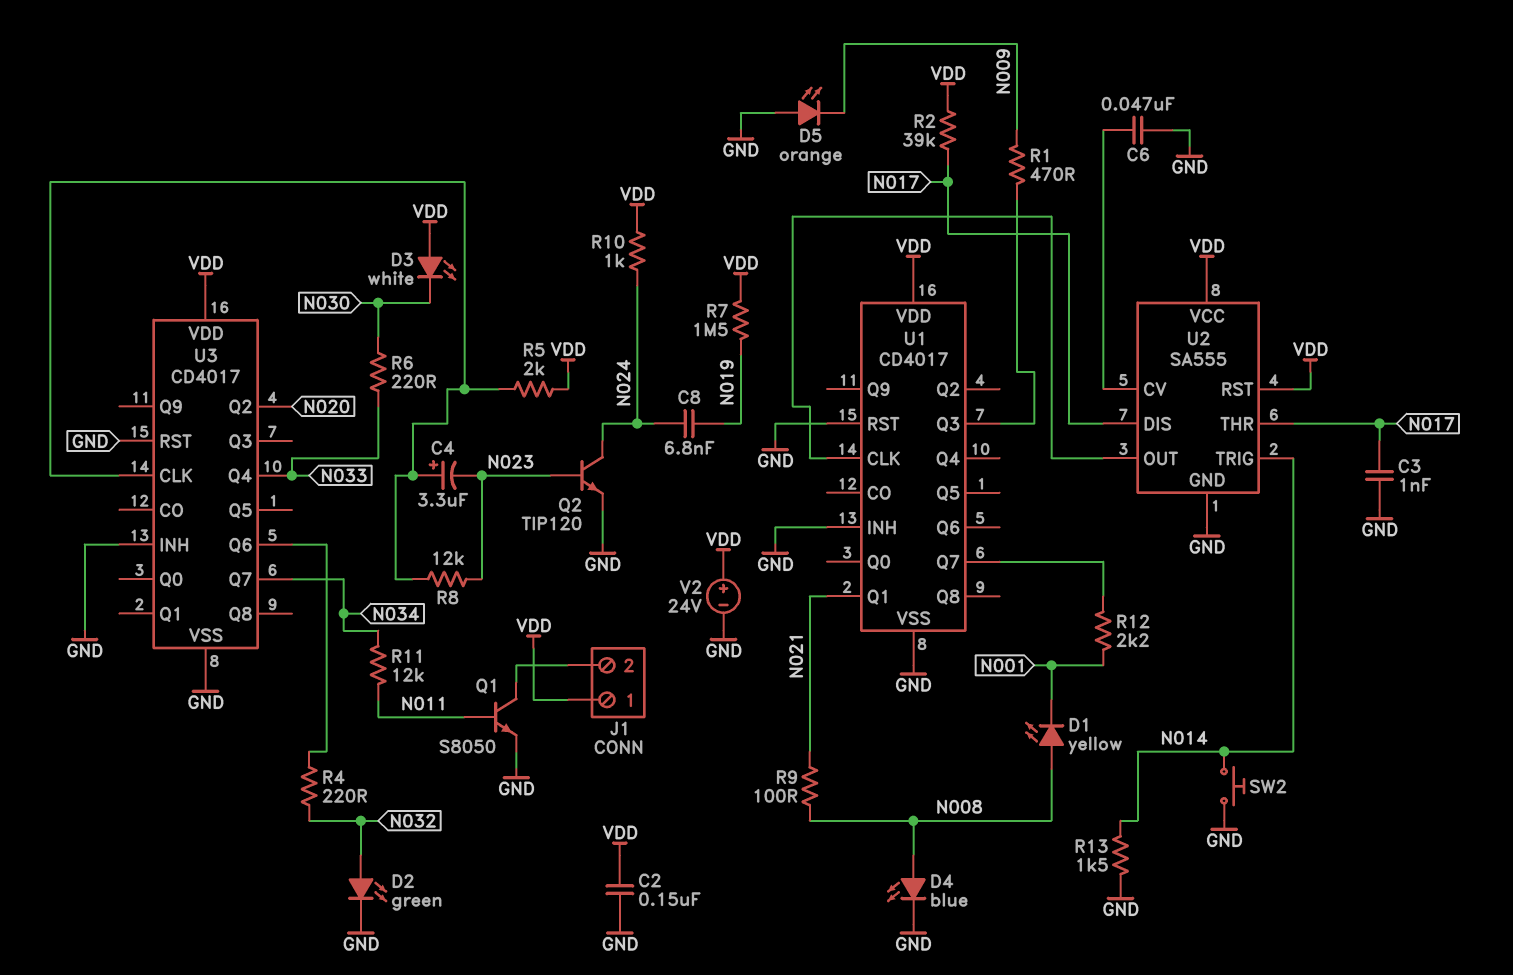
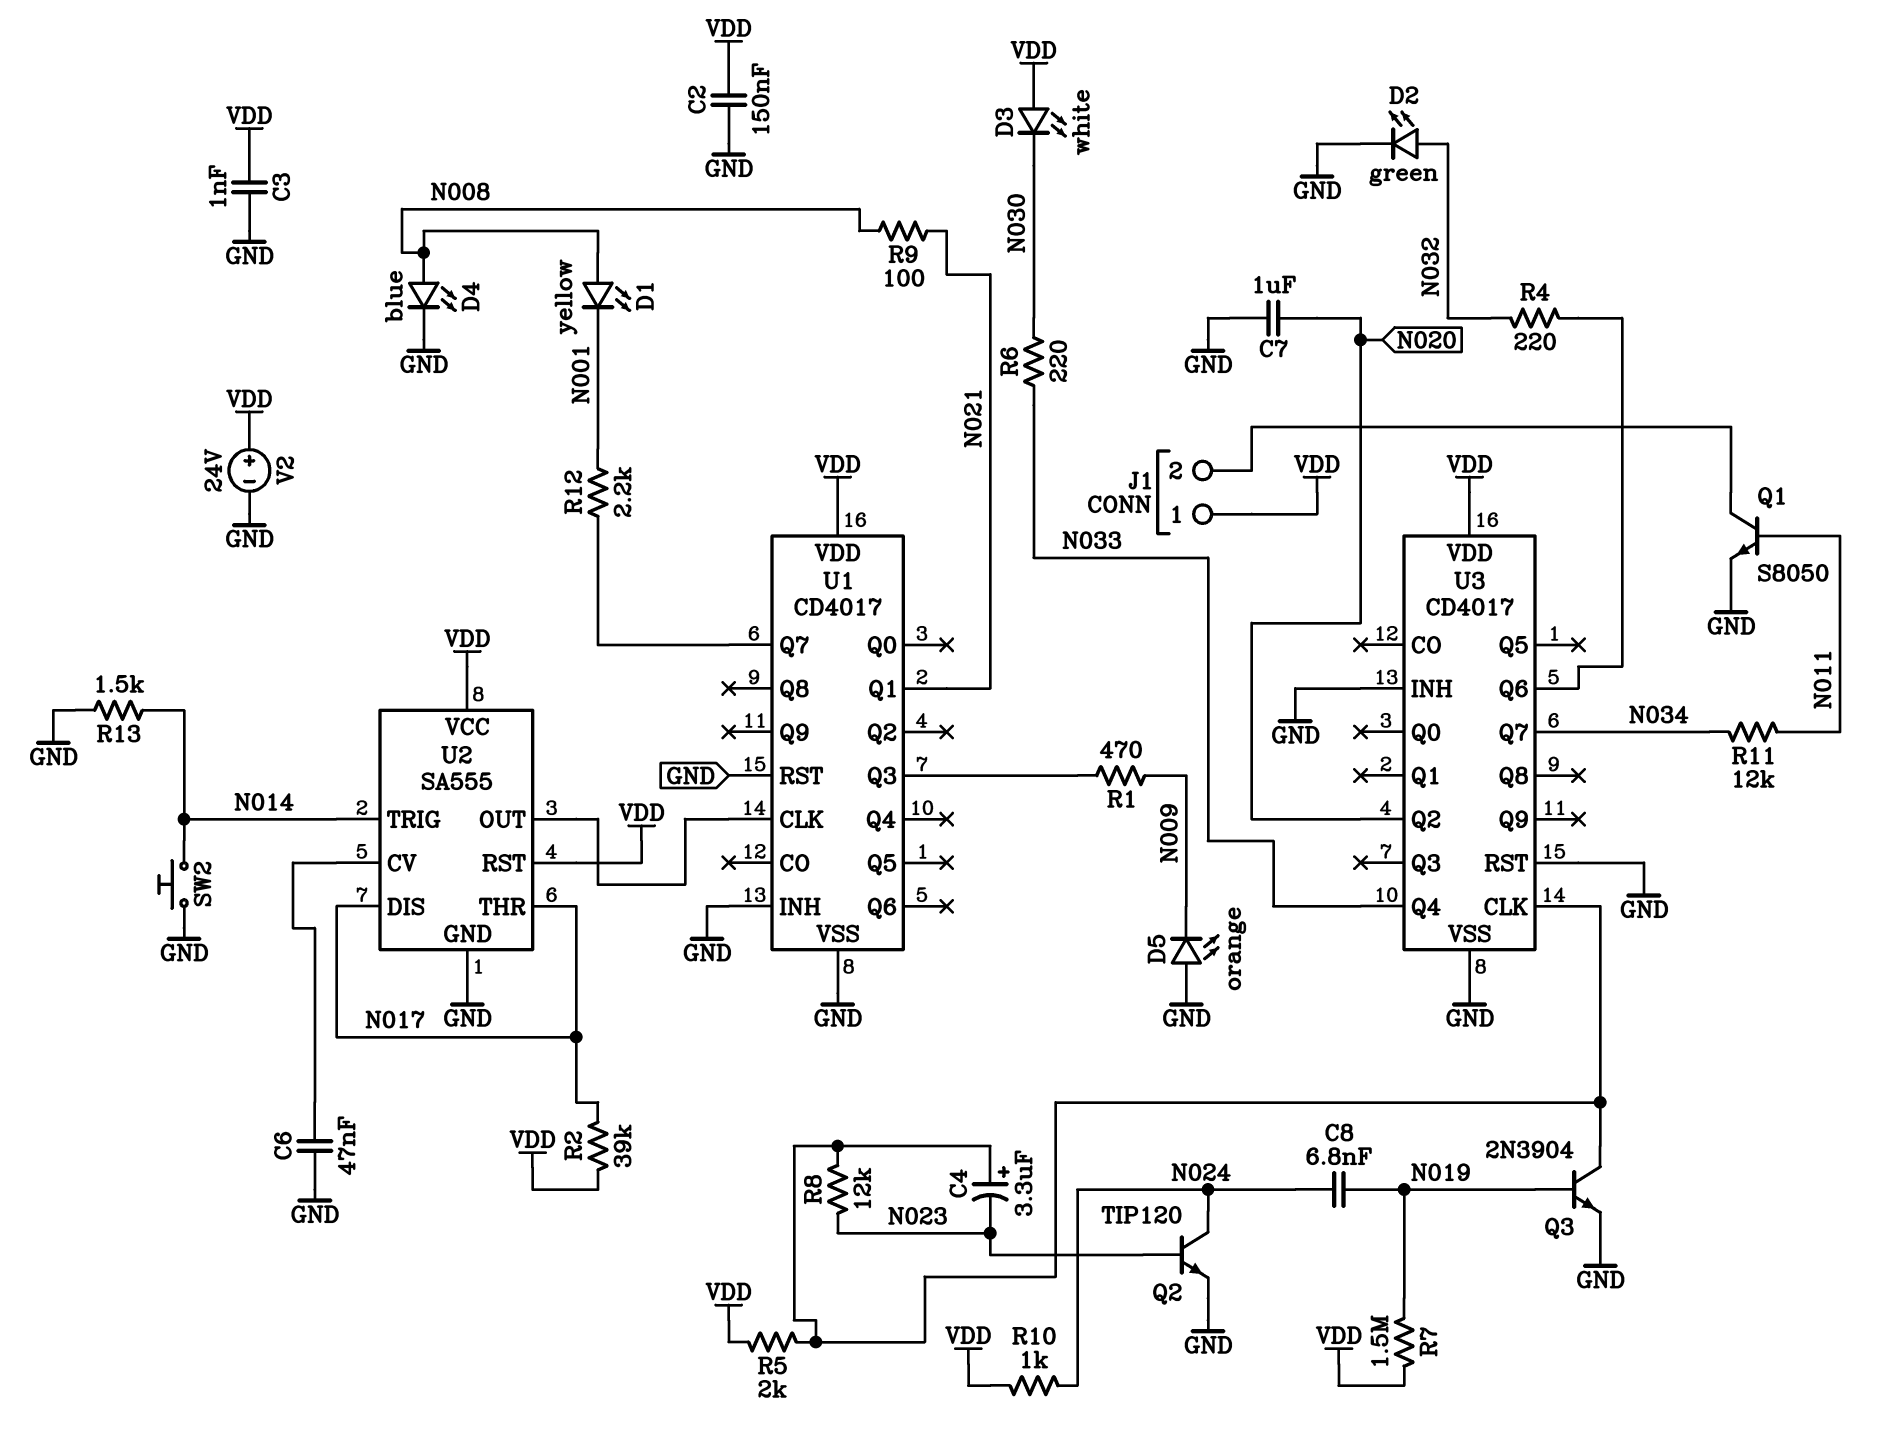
C3: 1nF (GND, N017) -> 1nF (GND, VDD)
C7: none -> 1uF (GND, N020)
Q3: none -> NPN 2N3904 (B N019, C U3/CLK, E GND)

